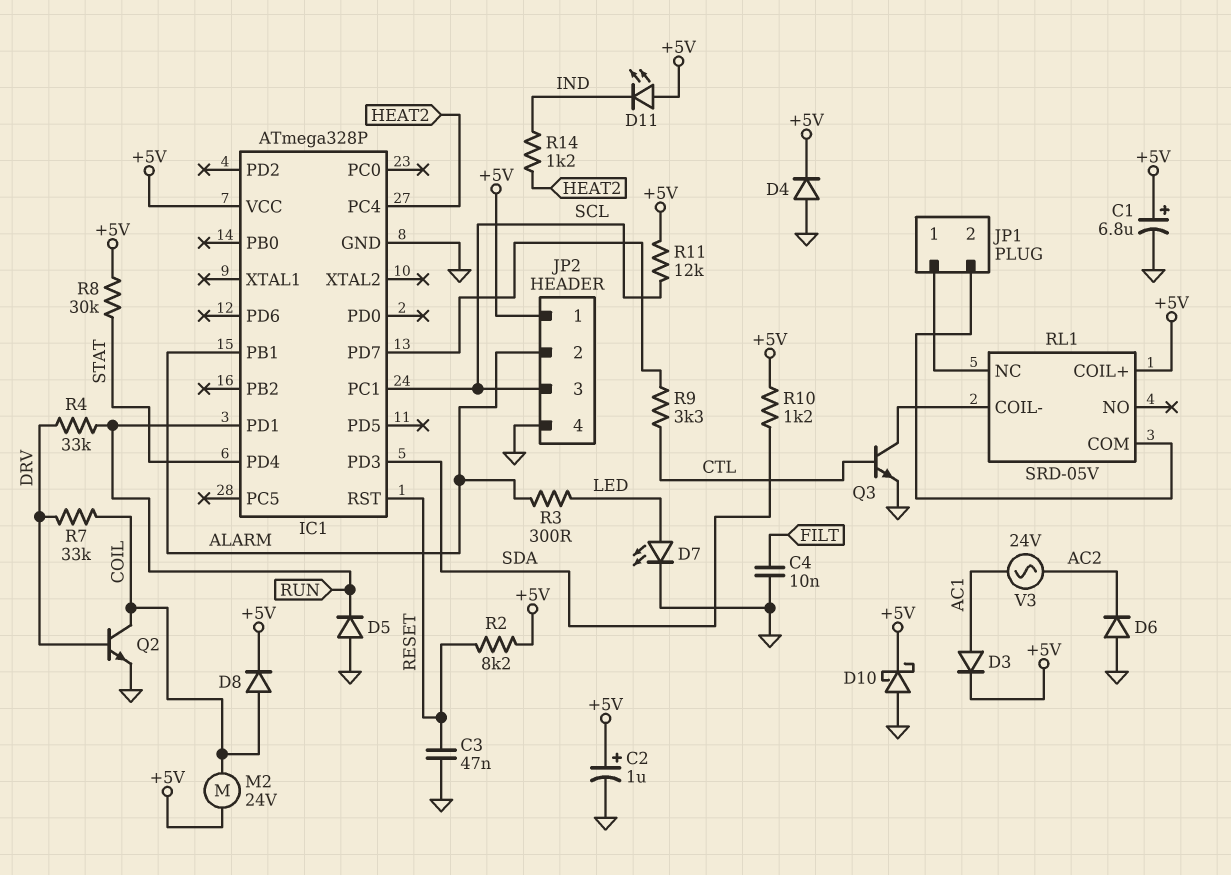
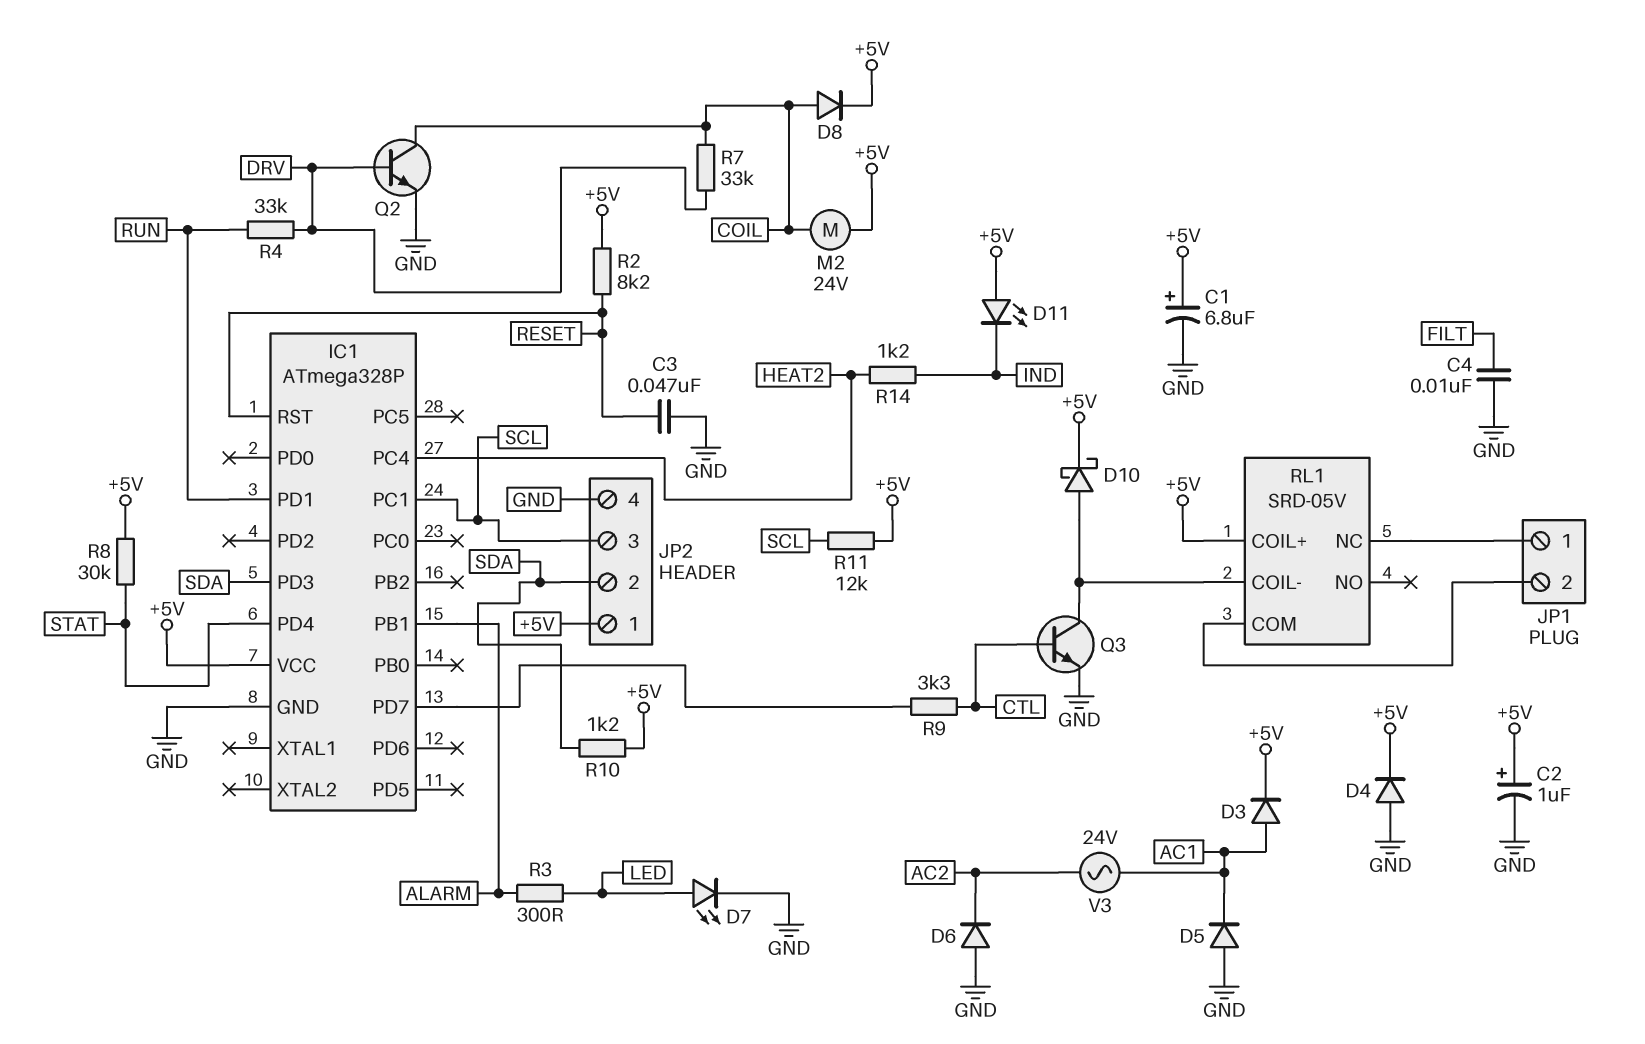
D5: diode (A GND, K RUN) -> diode (A GND, K AC1)
D10: schottky (A GND, K +5V) -> schottky (A RL1/COIL-, K +5V)
JP2 pin 2: ALARM -> SDA

